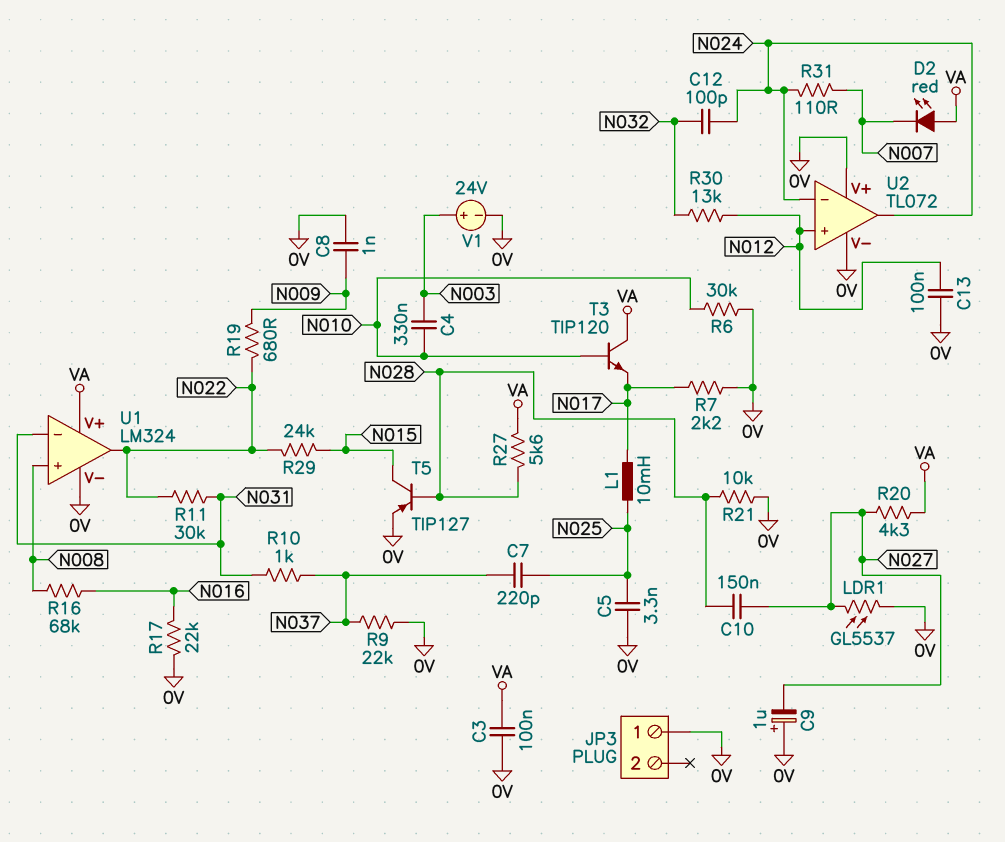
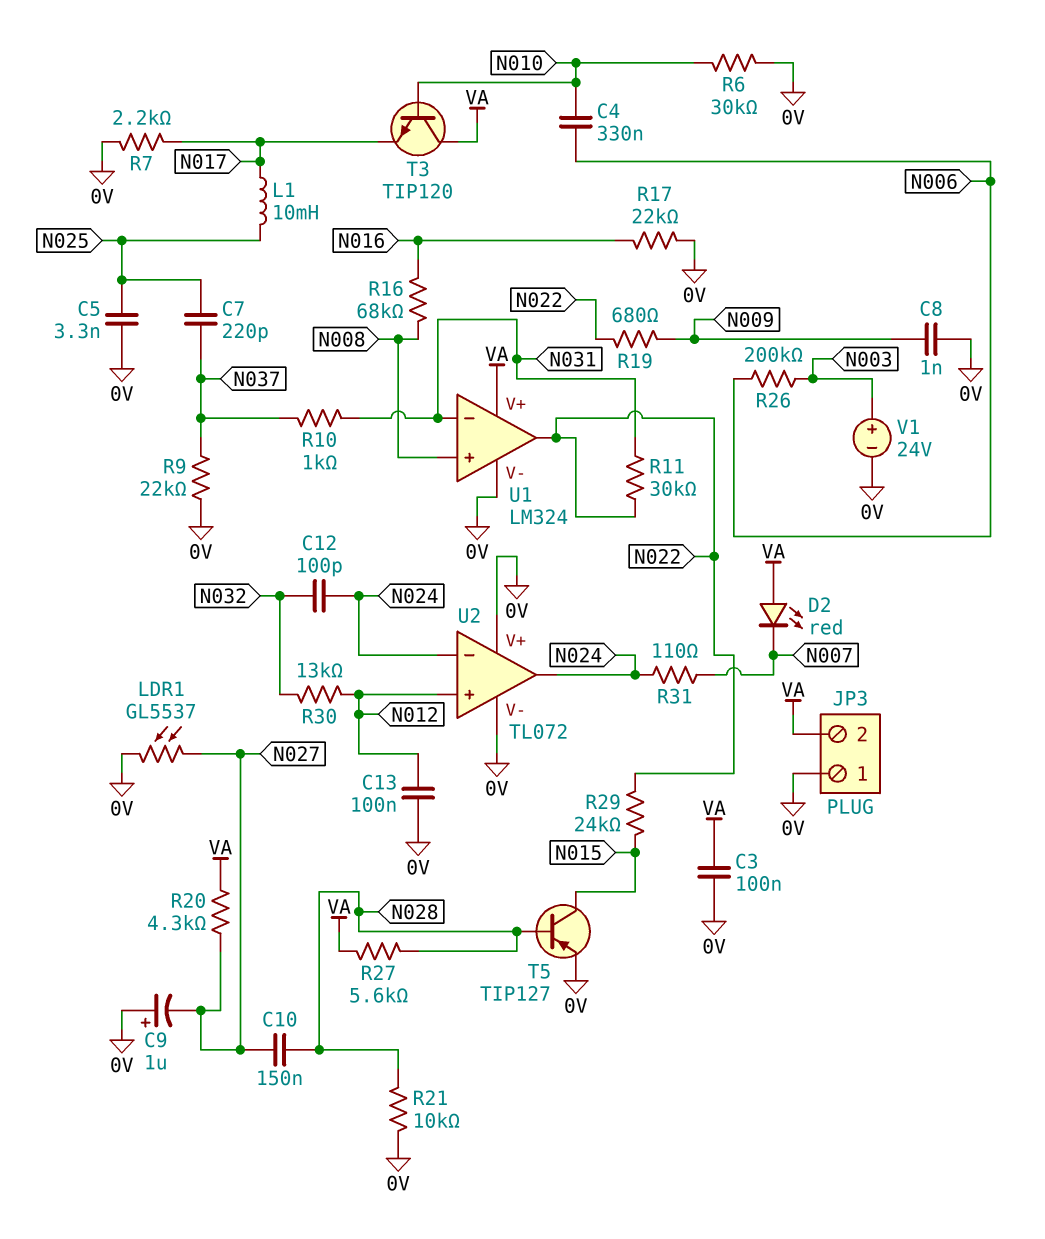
C4: 330nF (N003, N010) -> 330nF (N006, N010)
JP3 pin 2: none -> VA
R26: none -> 200k (N003, N006)

